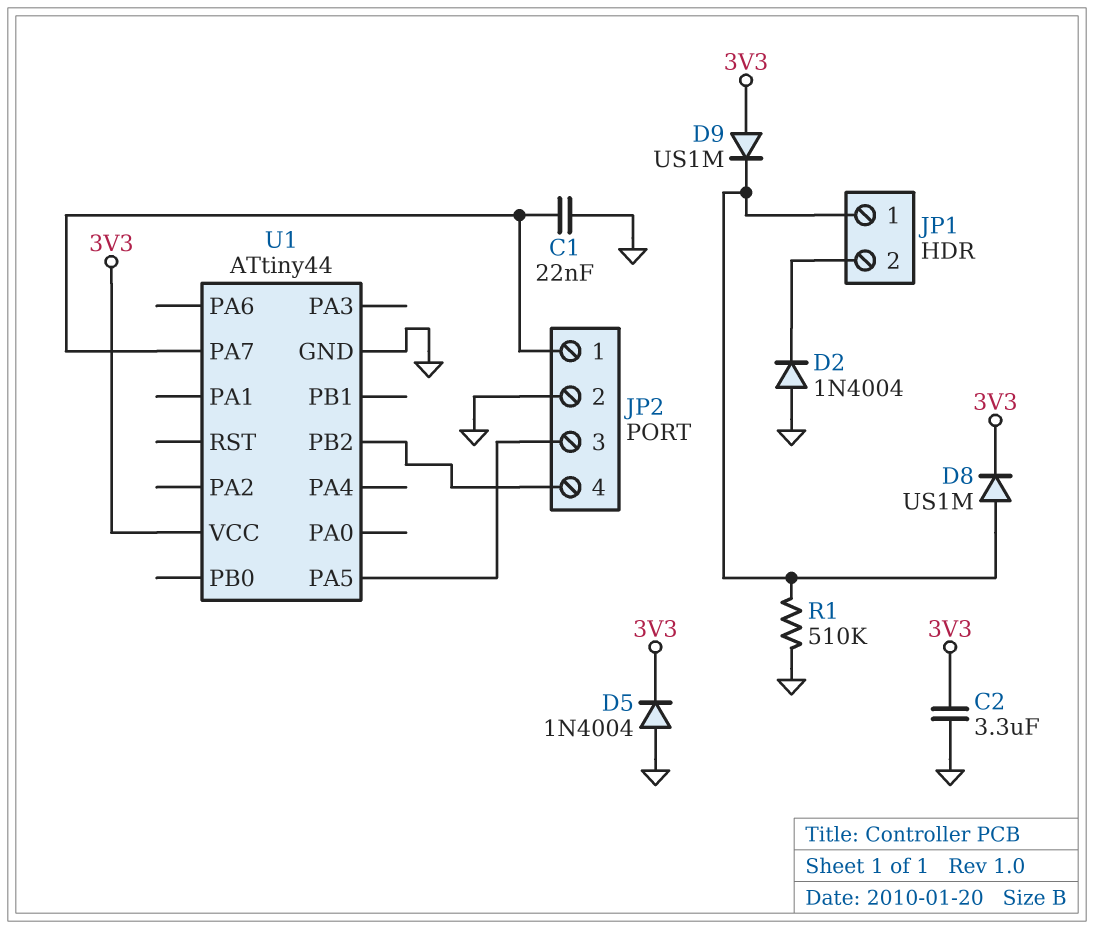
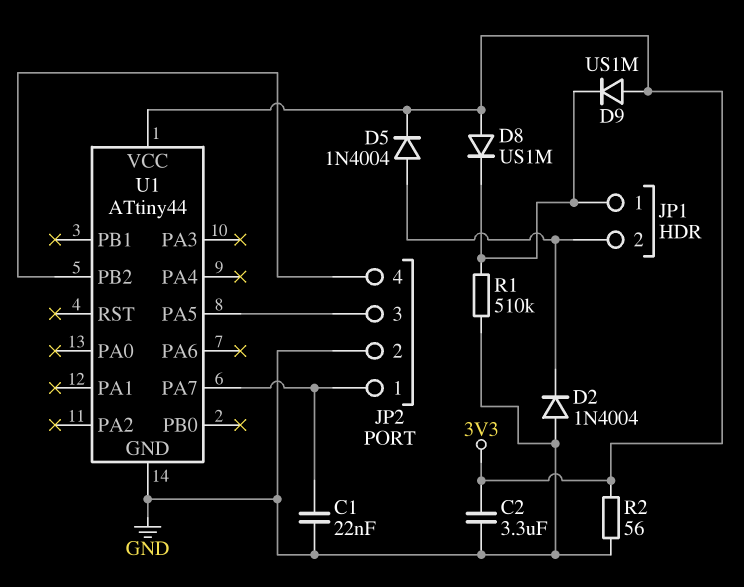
D5: diode 1N4004 (A GND, K 3V3) -> diode 1N4004 (A JP1/2, K 3V3)
D8: diode US1M (A JP1/1, K 3V3) -> diode US1M (A 3V3, K JP1/1)
R2: none -> 56 (3V3, GND)

